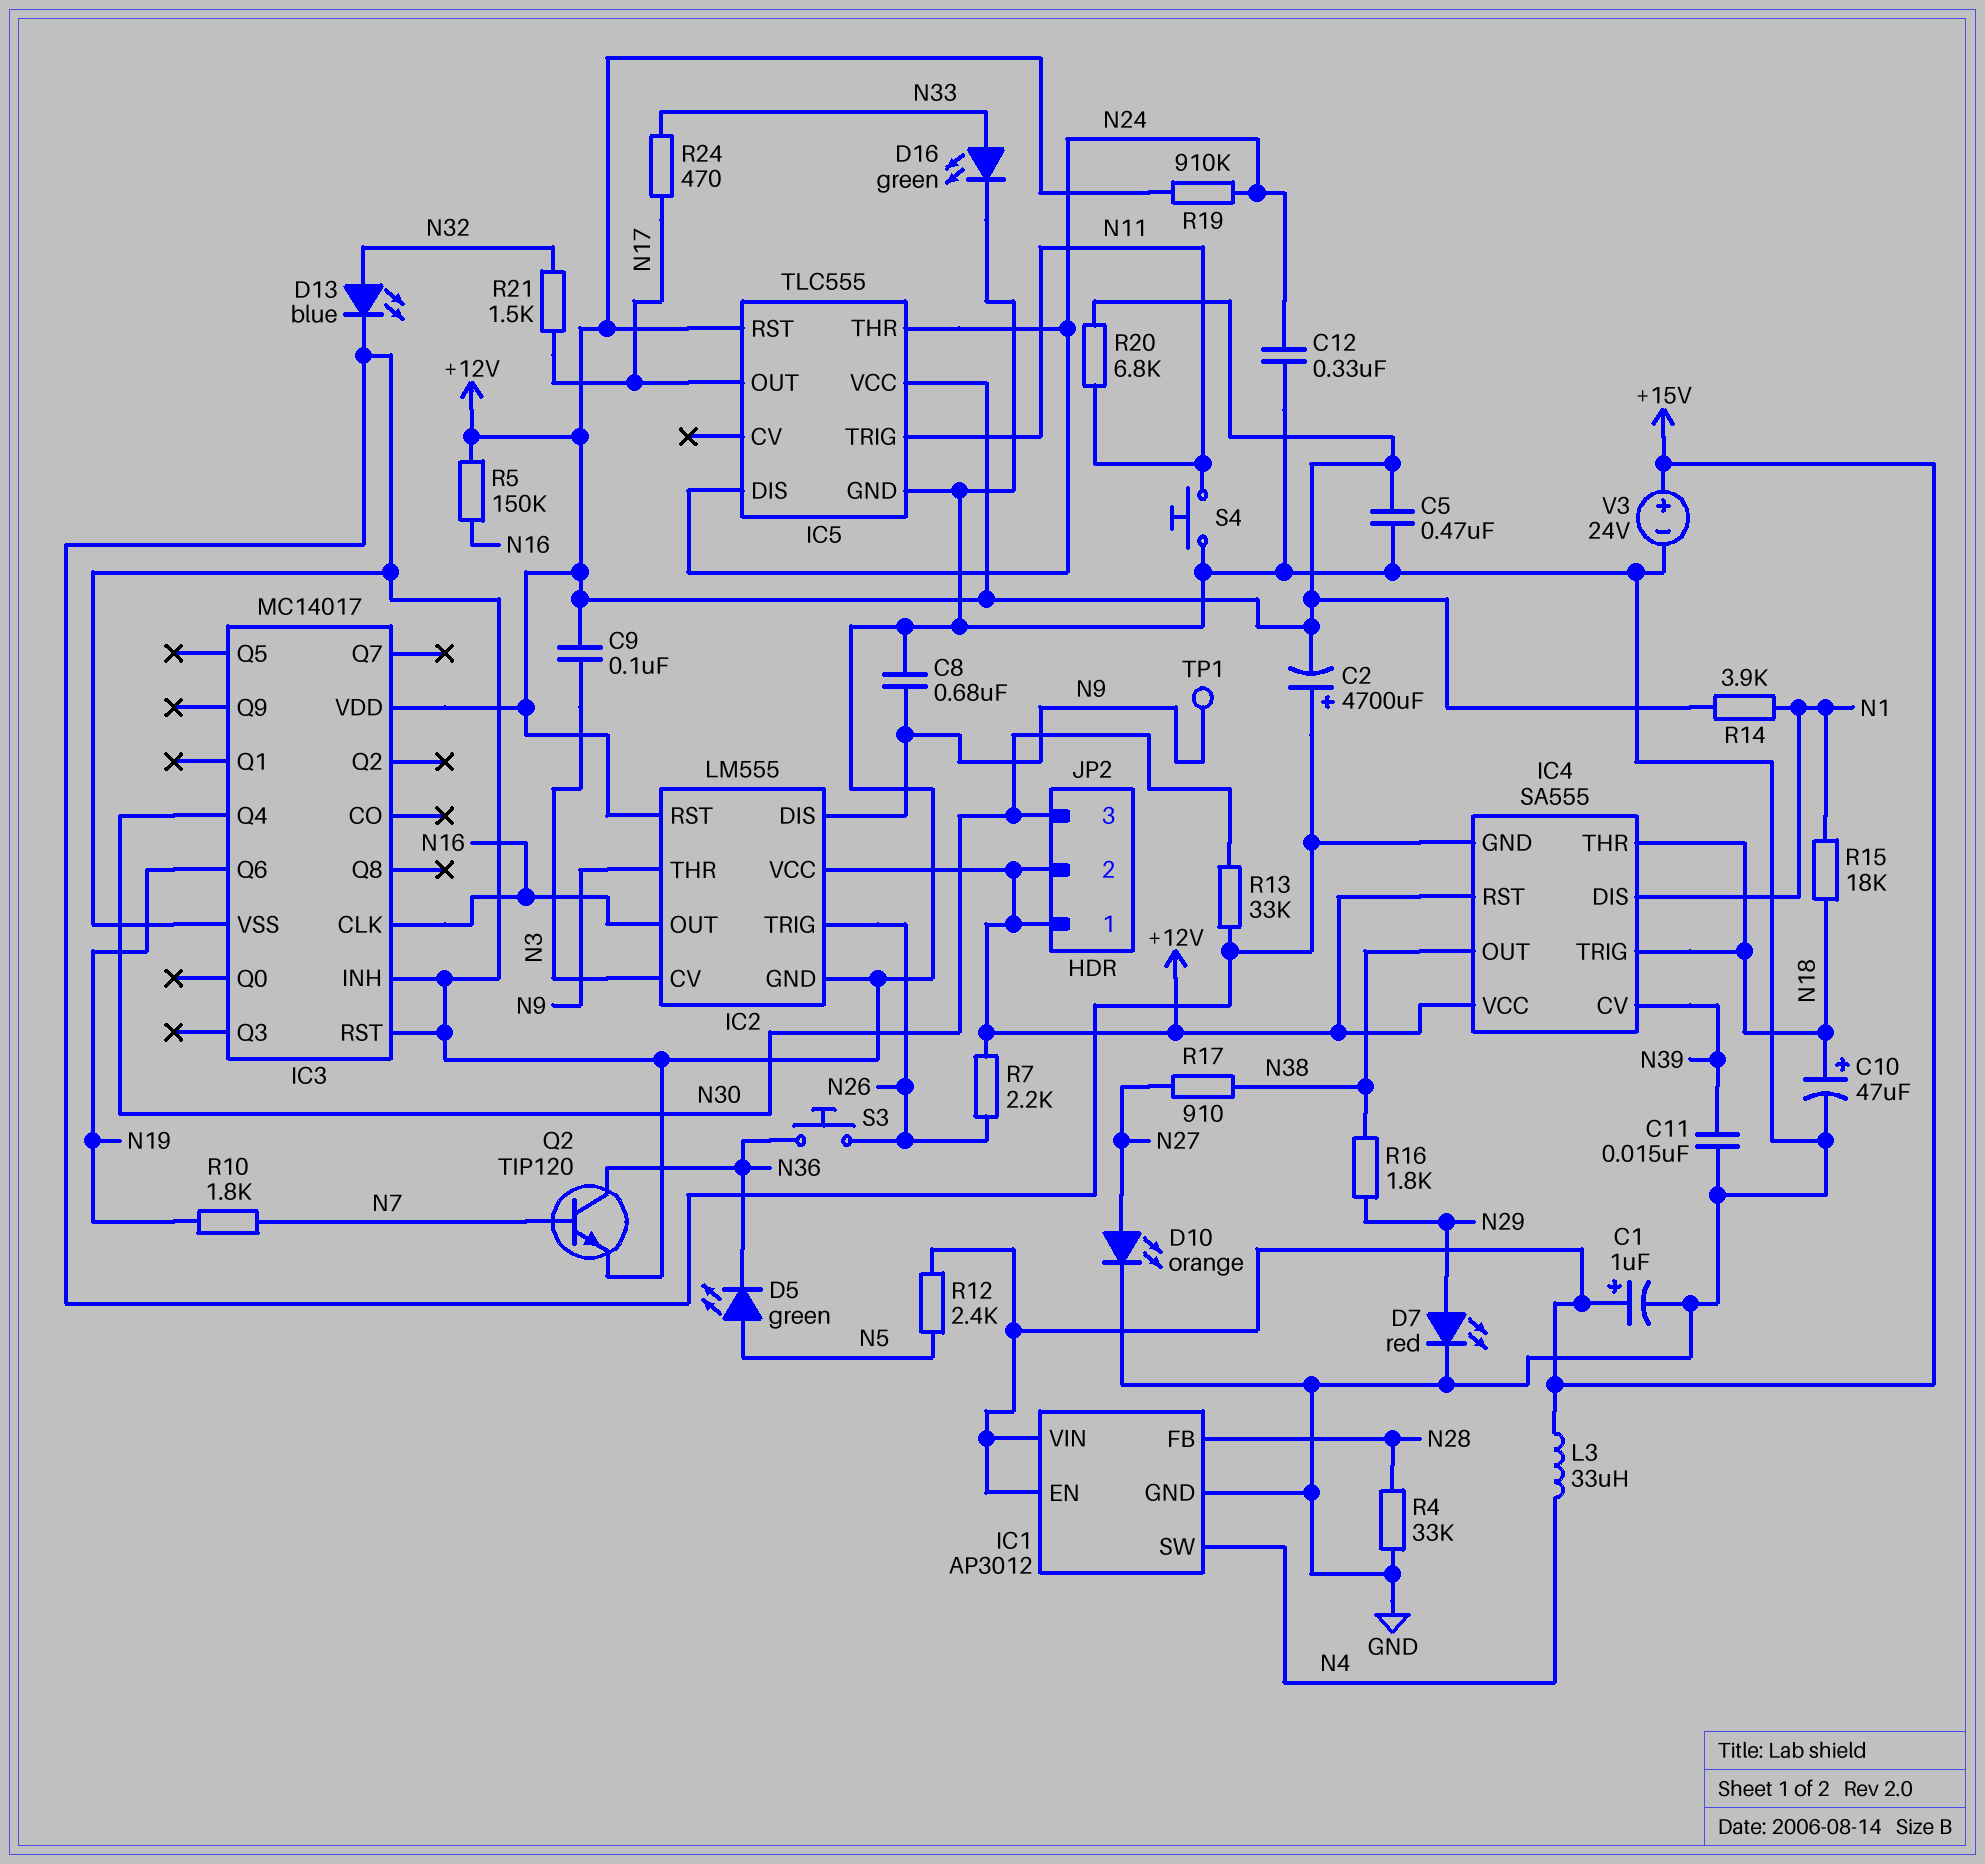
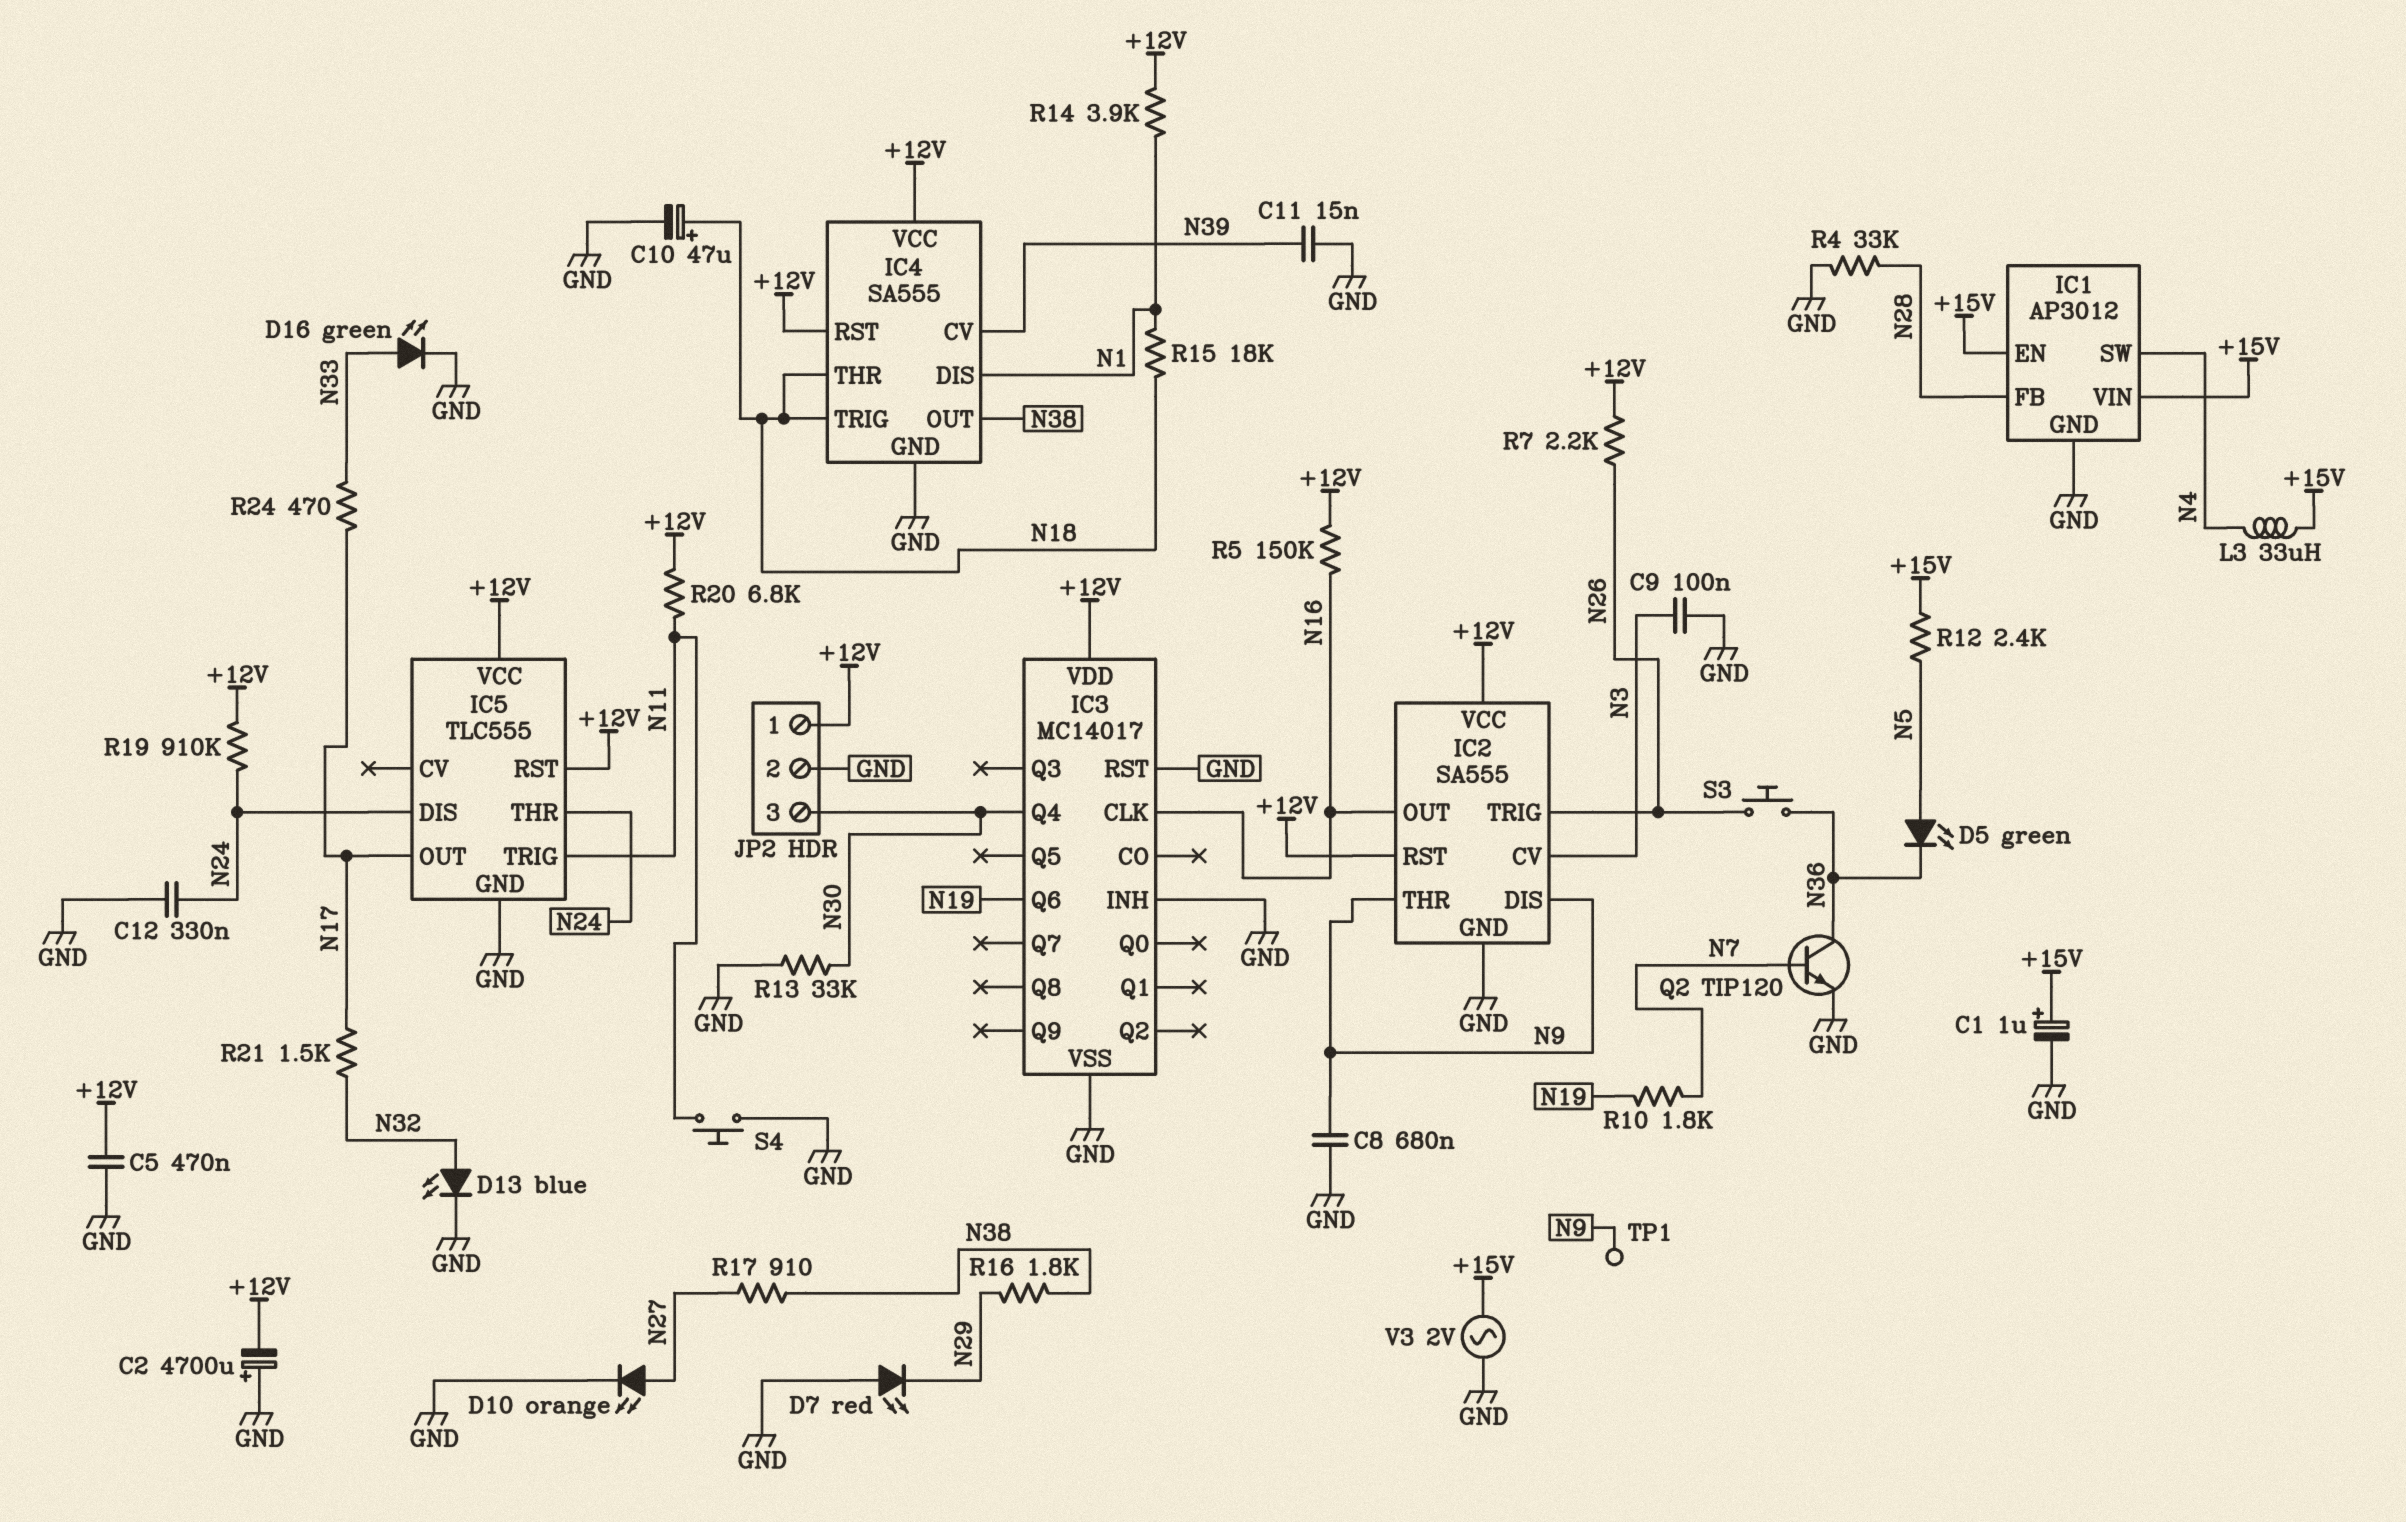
C9: 100nF (+12V, N3) -> 100nF (GND, N3)
D7: LED red (A N29, K GND) -> LED red (A GND, K N29)
IC2: LM555 -> SA555
JP2 pin 2: +12V -> GND
V3: 24V (plus +15V, minus GND) -> AC 2V (+15V, GND)

